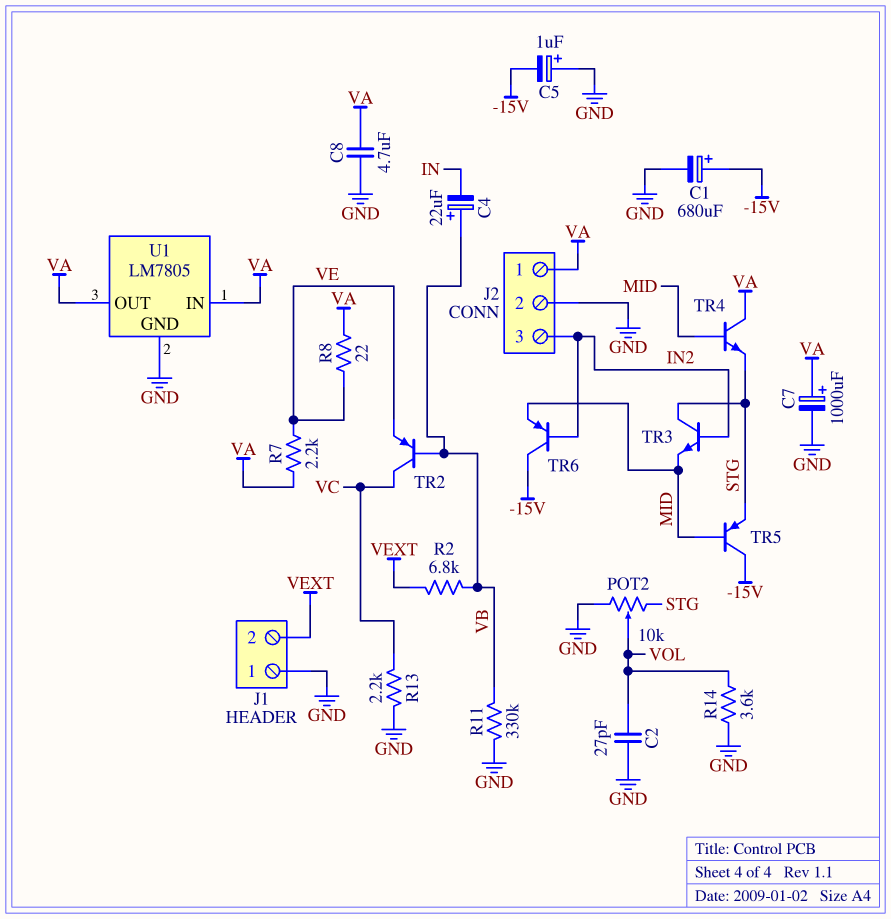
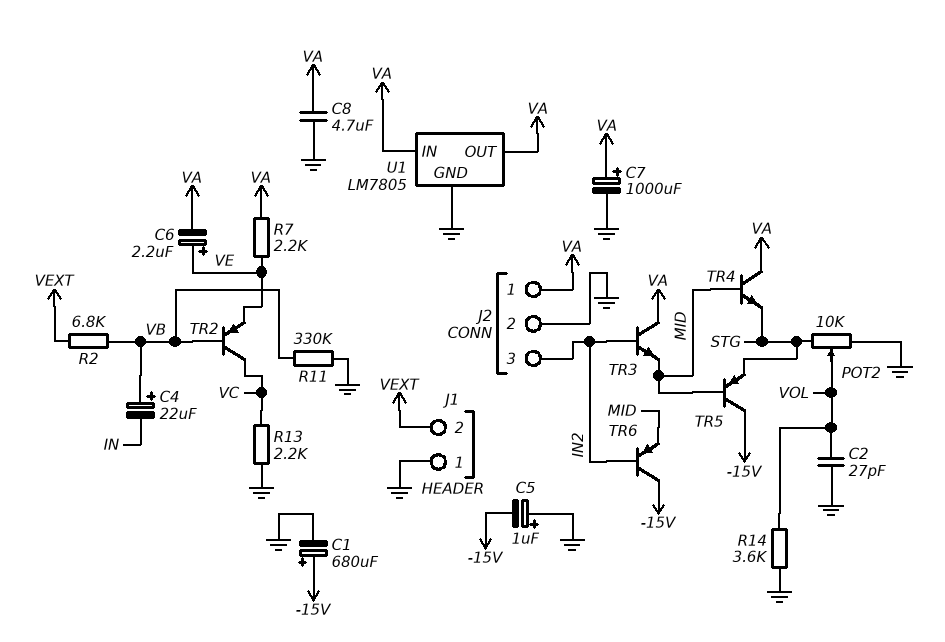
C6: none -> 2.2uF (plus VE, minus VA)
R8: 22 (VA, VE) -> none
TR3: NPN (B IN2, C STG, E MID) -> NPN (B IN2, C VA, E MID)

